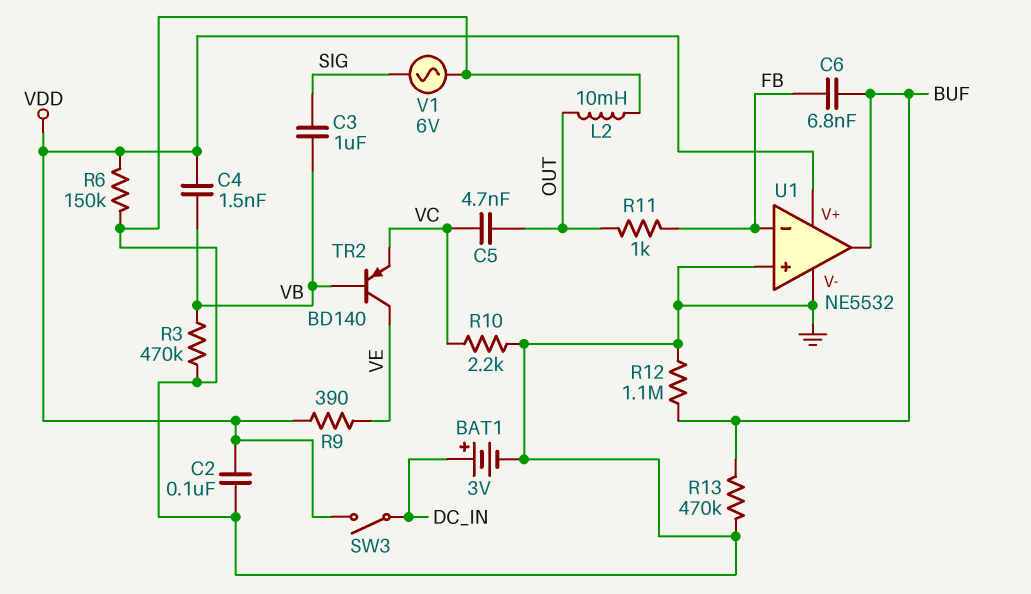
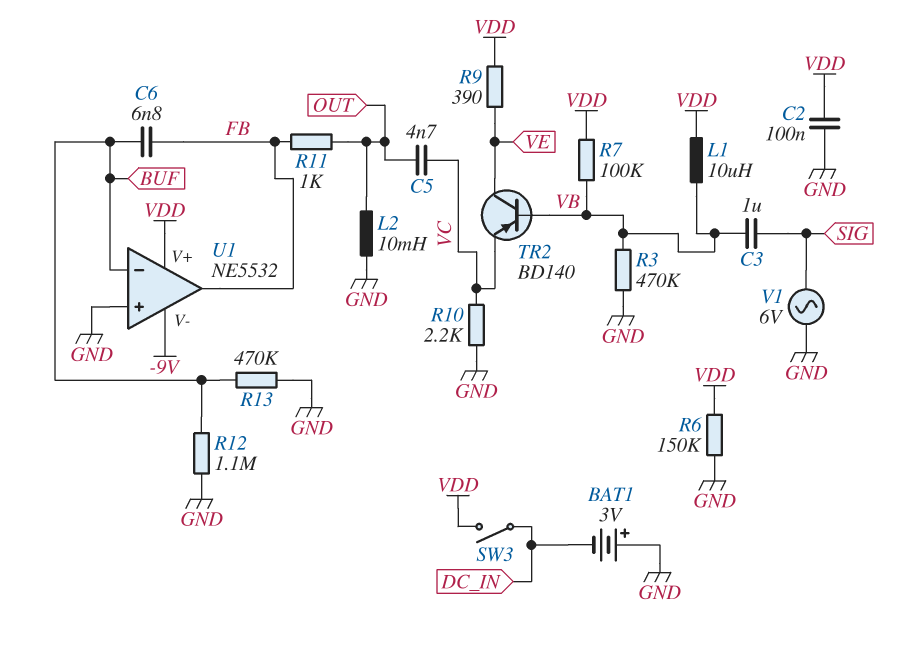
BAT1: 3V (plus DC_IN, minus GND) -> 3V (plus GND, minus DC_IN)
C4: 1.5nF (VB, VDD) -> none
L1: none -> 10uH (VB, VDD)
R7: none -> 100k (VB, VDD)
U1 pin V-: GND -> -9V
U1 pin in-: FB -> BUF
U1 pin out: BUF -> FB

